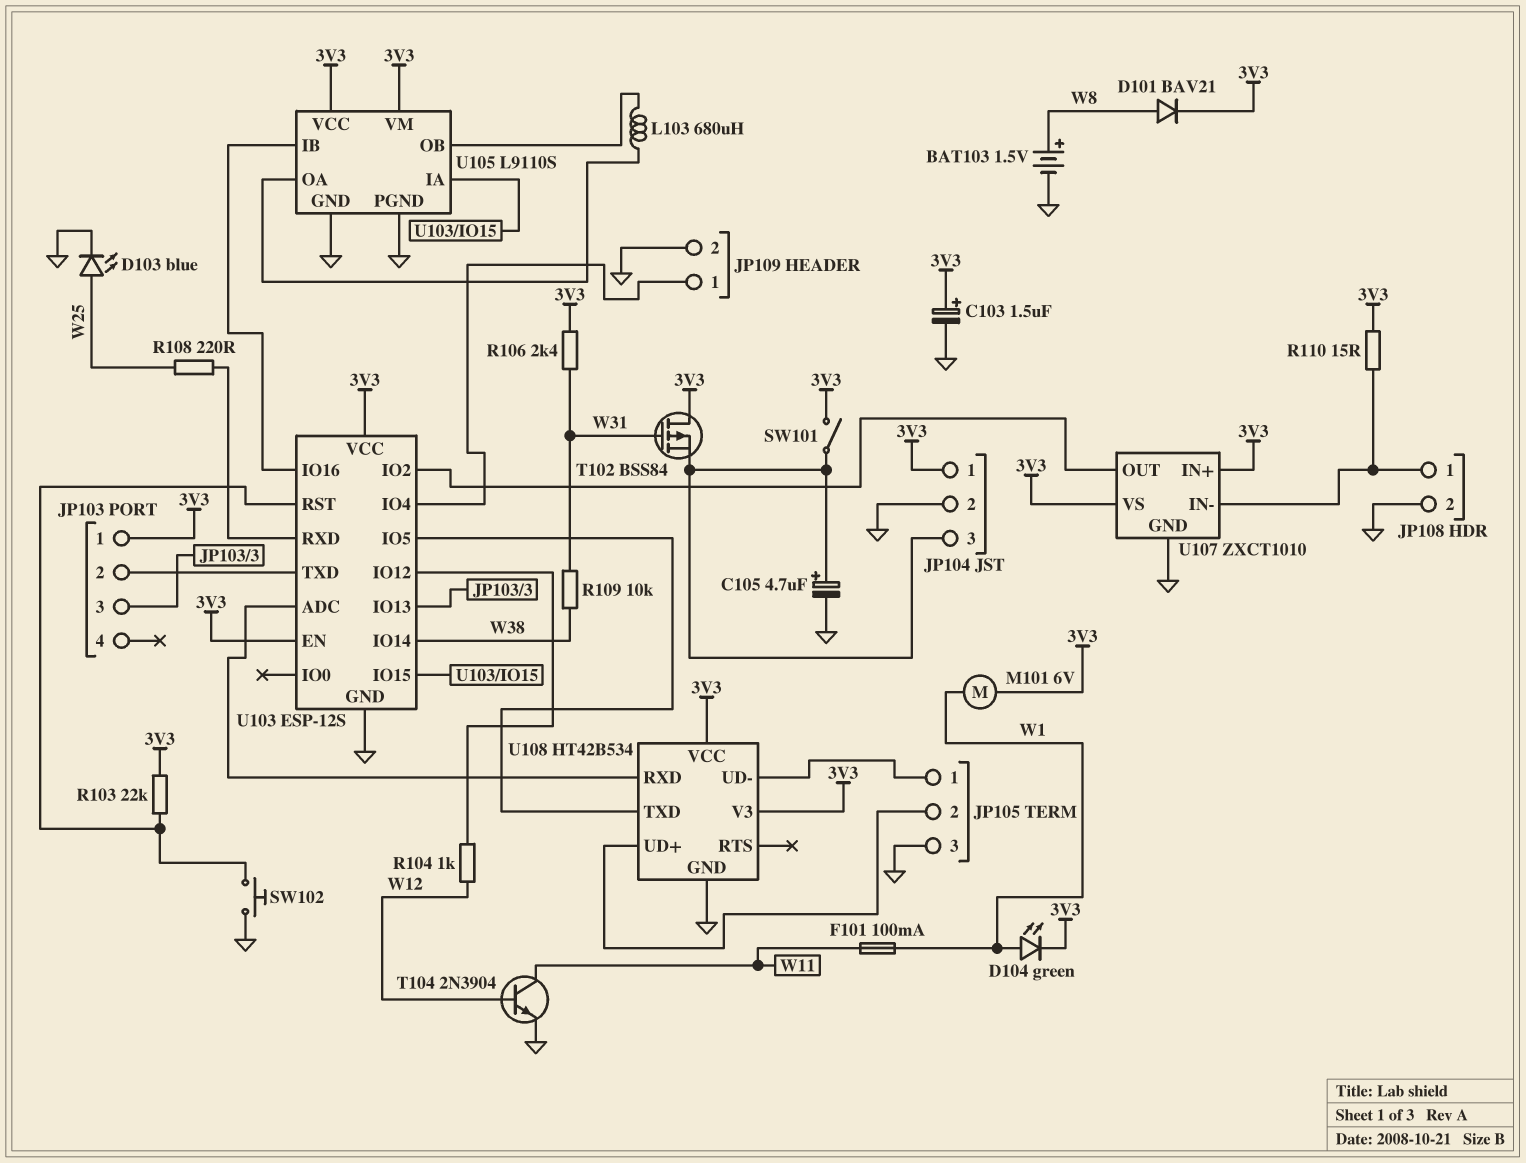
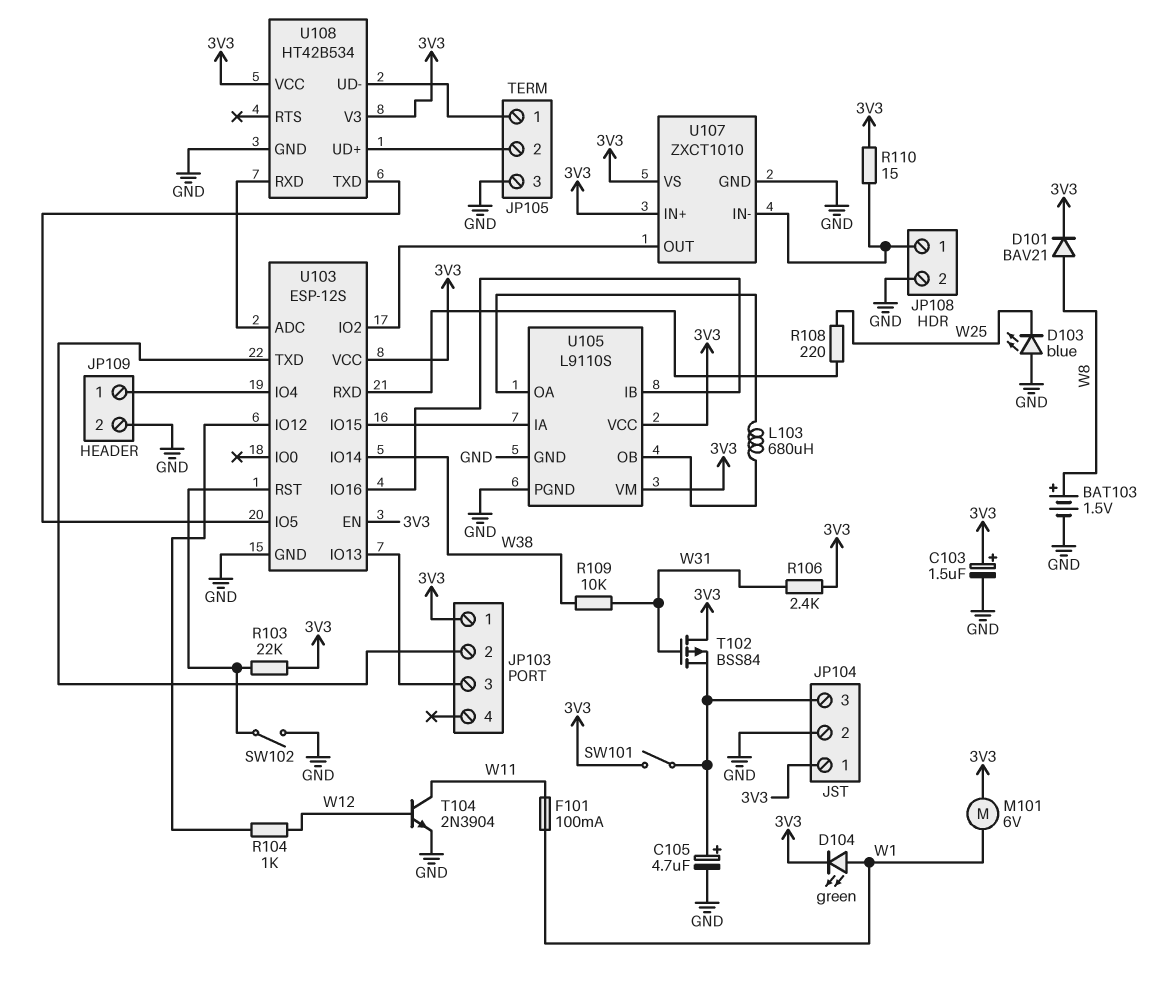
D103: LED blue (A W25, K GND) -> LED blue (A GND, K W25)
SW102: button (GND, U103/RST) -> switch (GND, U103/RST)

